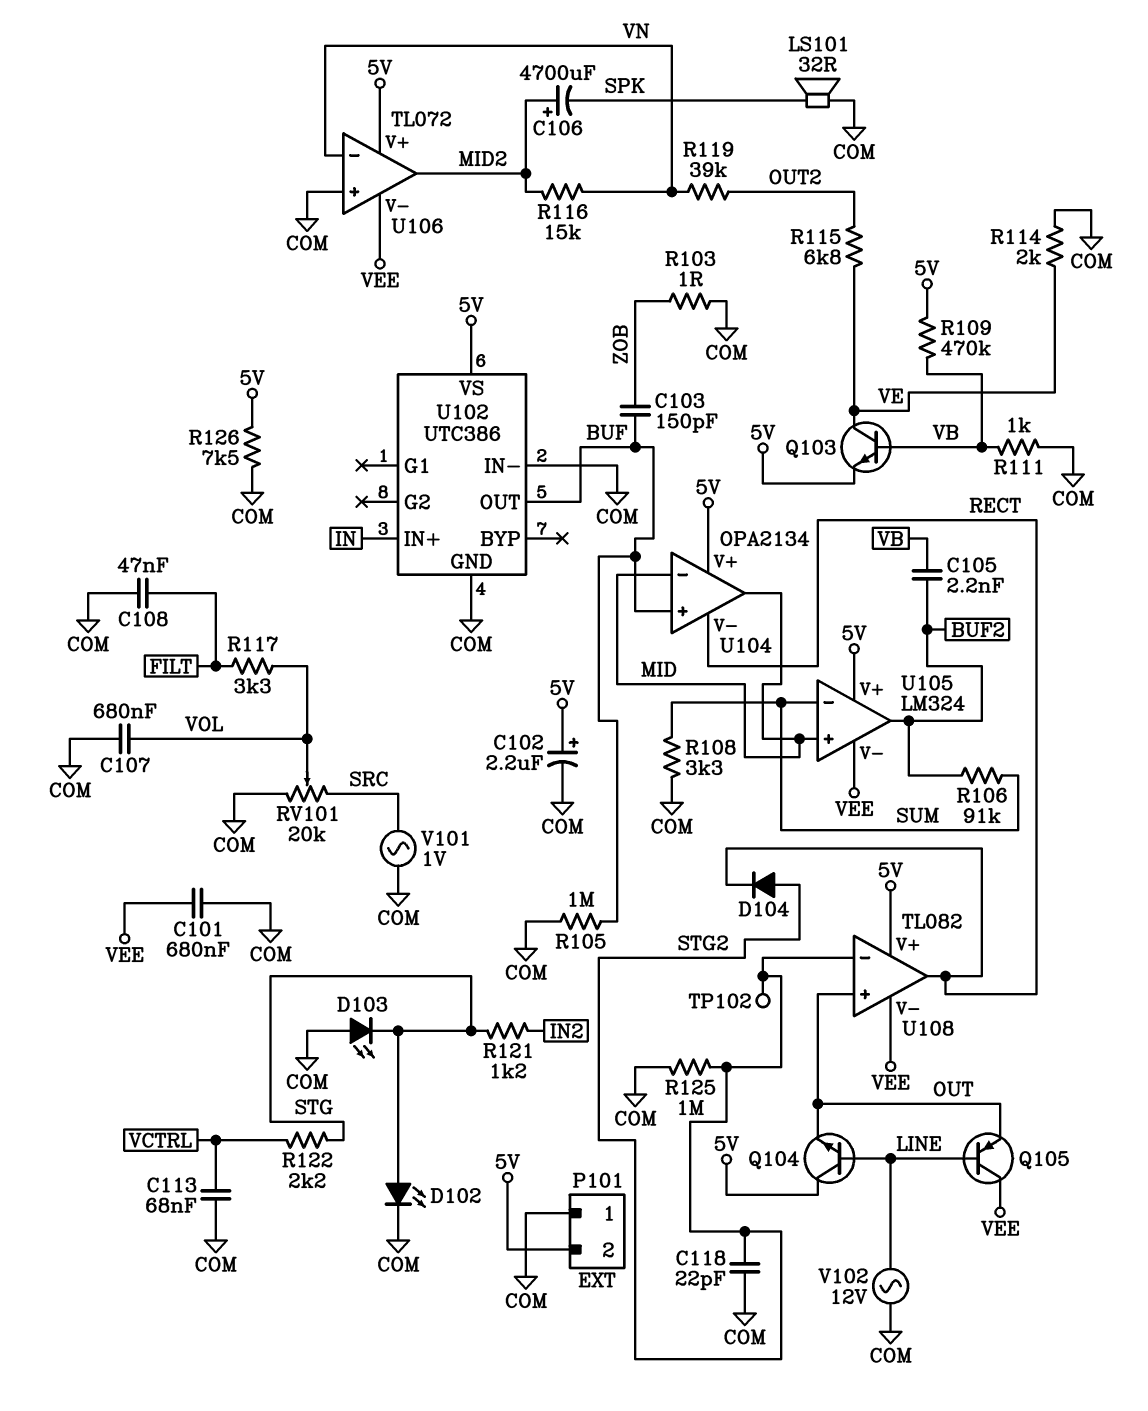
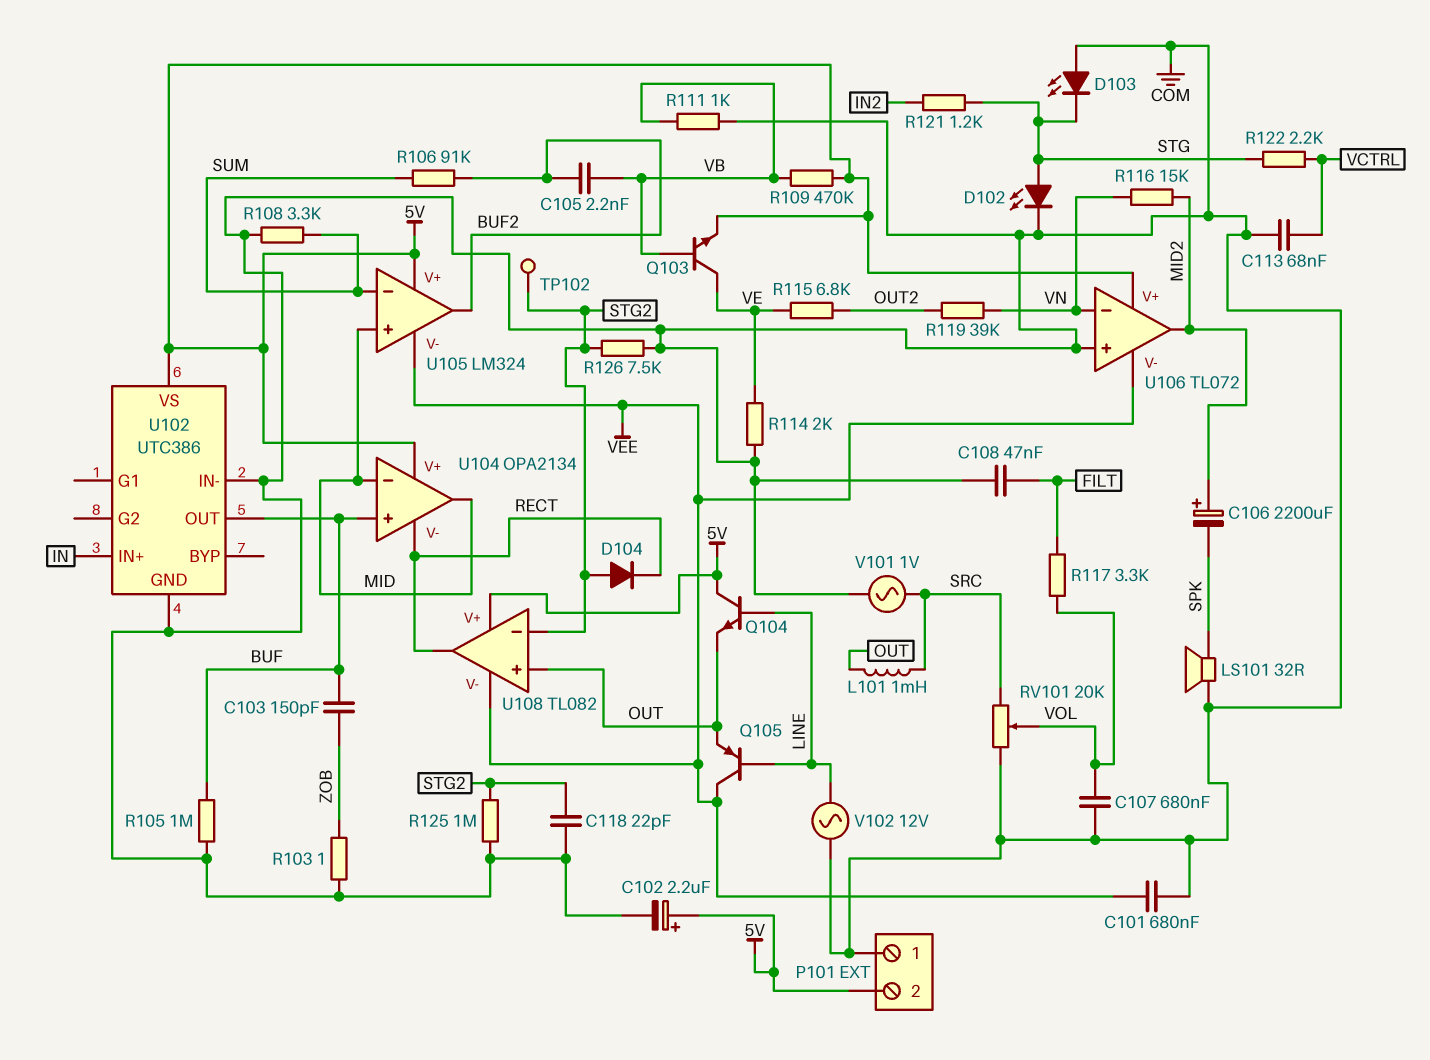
C106: 4700uF (plus MID2, minus SPK) -> 2200uF (plus MID2, minus SPK)
L101: none -> 1mH (OUT, SRC)
R126: 7.5k (5V, COM) -> 7.5k (COM, STG2)

